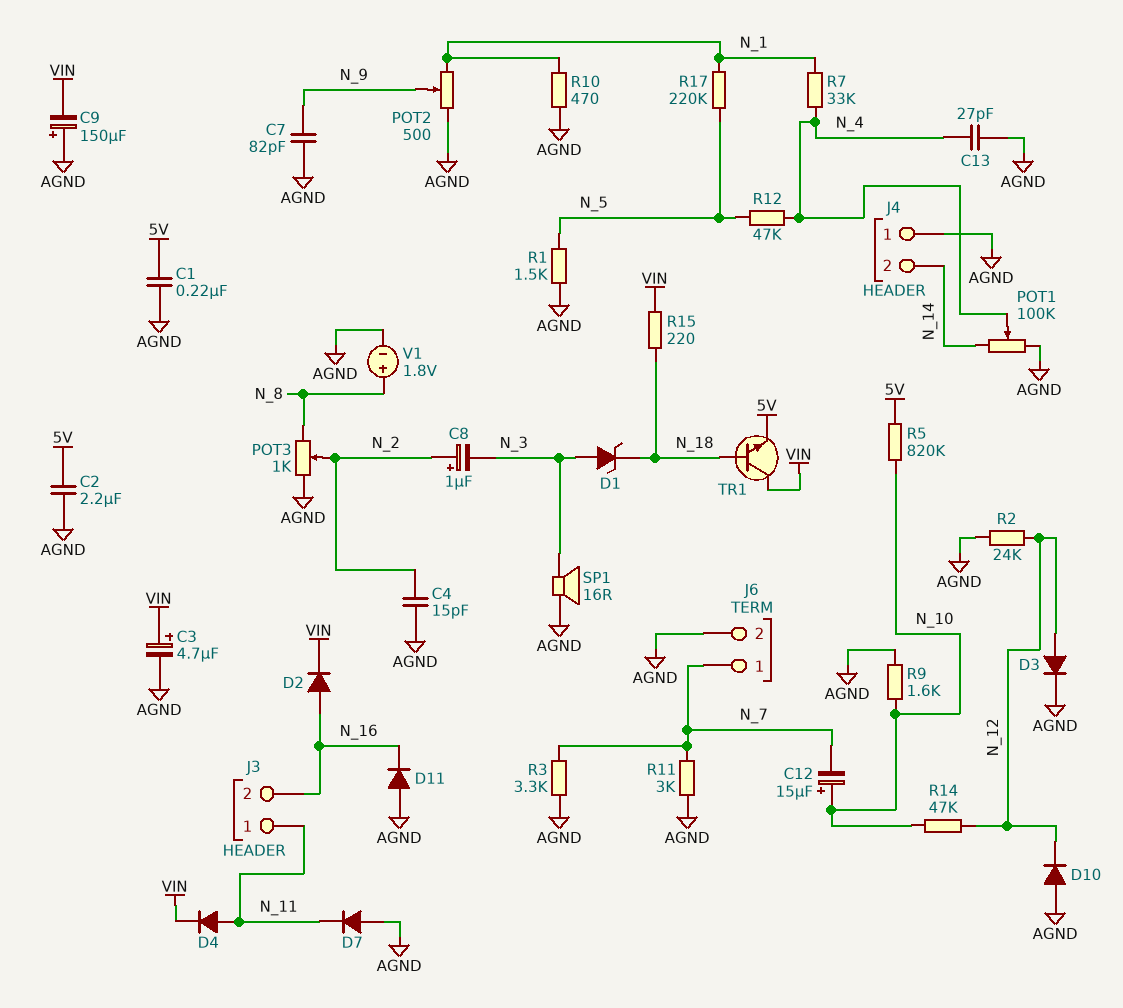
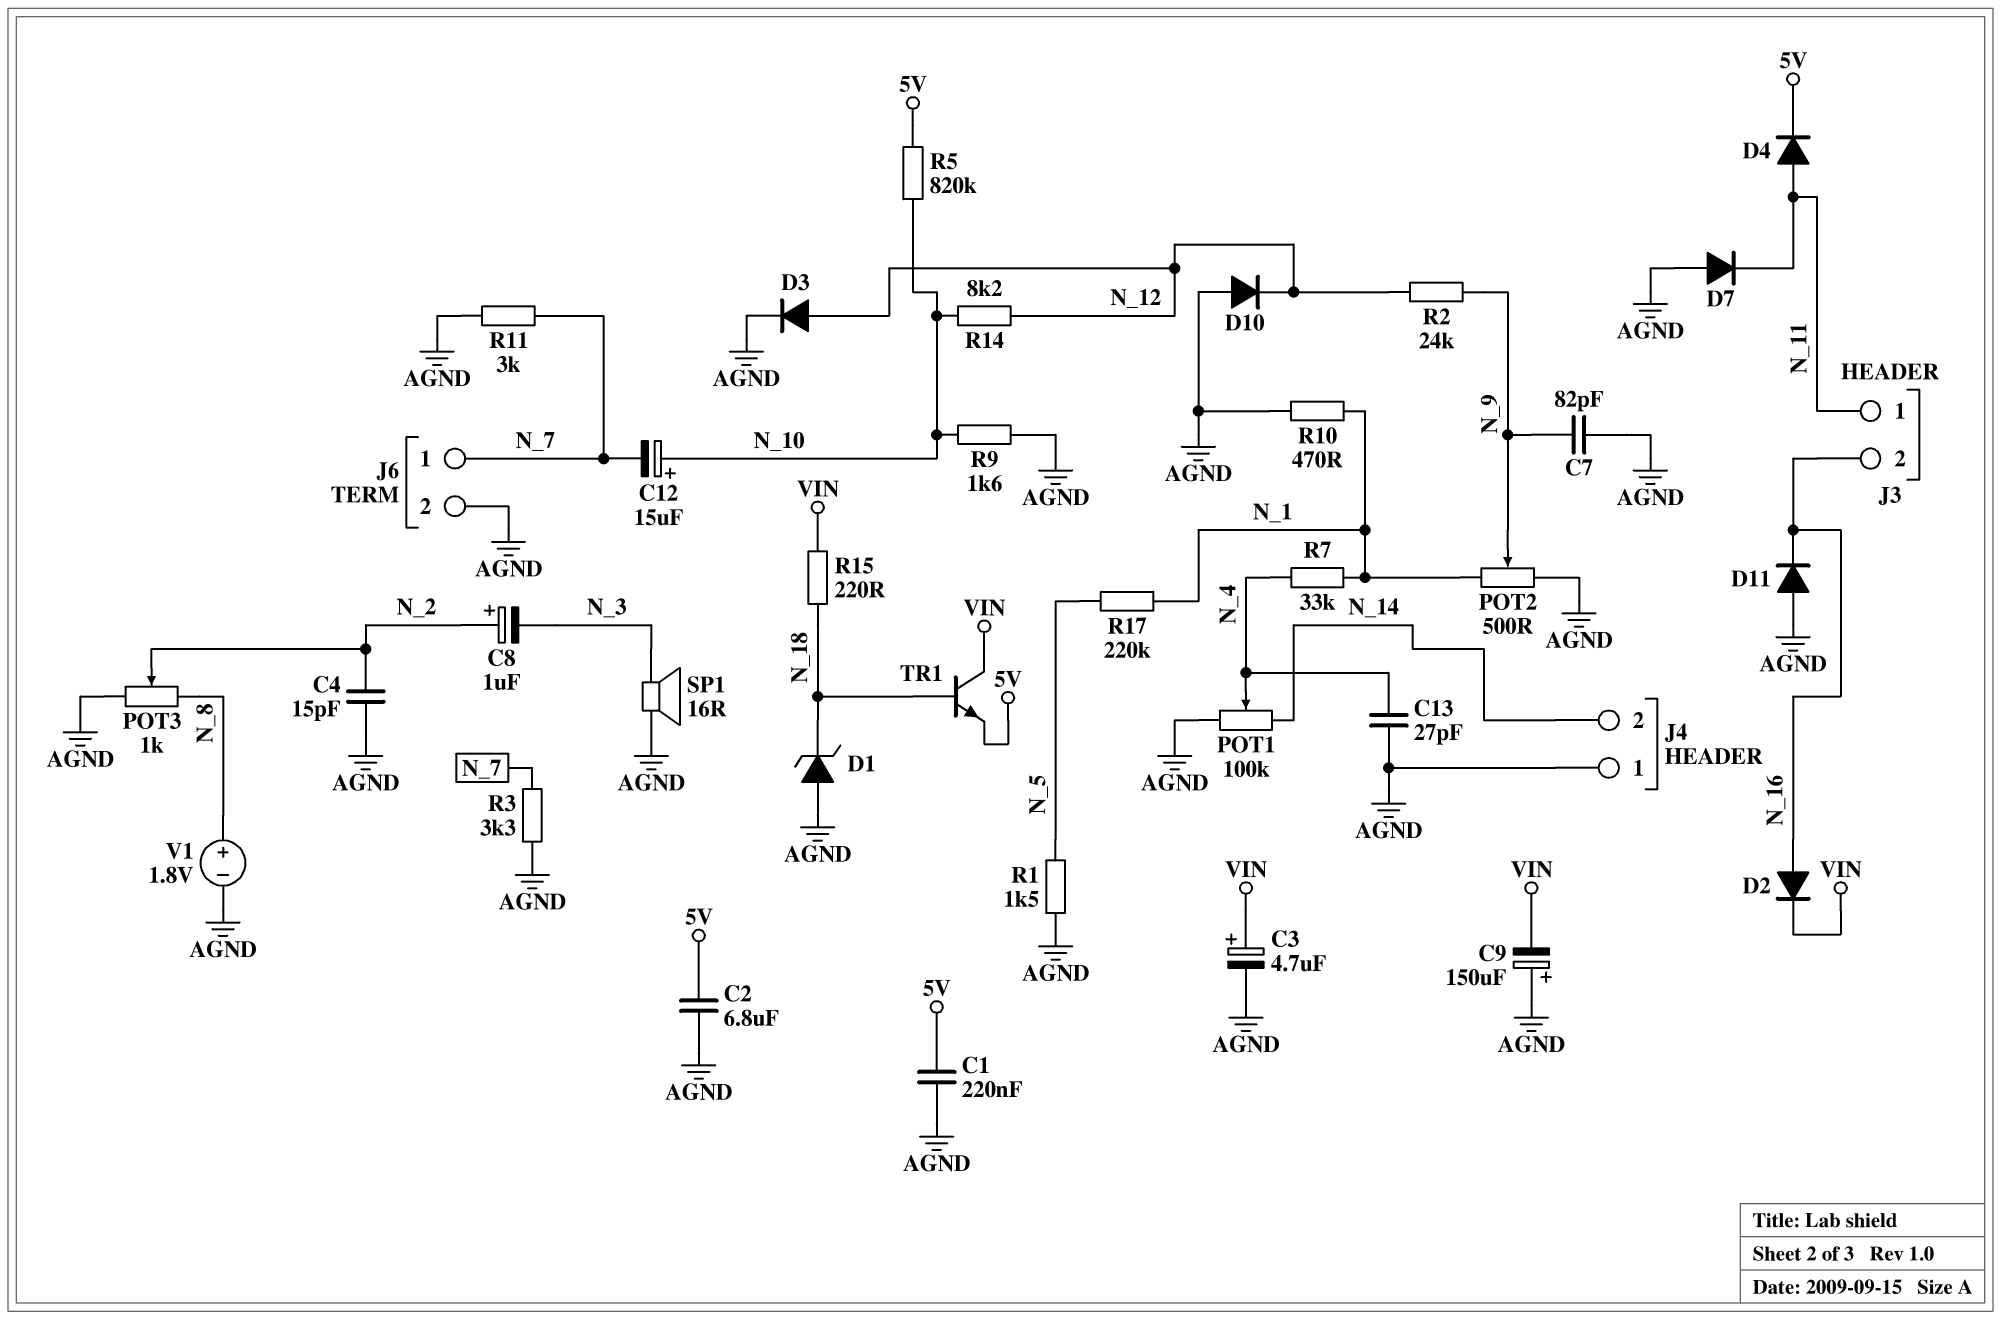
C2: 2.2uF (5V, AGND) -> 6.8uF (5V, AGND)
D1: zener (A N_3, K N_18) -> zener (A AGND, K N_18)
D4: diode (A N_11, K VIN) -> diode (A N_11, K 5V)
R2: 24k (AGND, N_12) -> 24k (N_9, N_12)
R12: 47k (N_4, N_5) -> none
R14: 47k (N_10, N_12) -> 8.2k (N_10, N_12)

